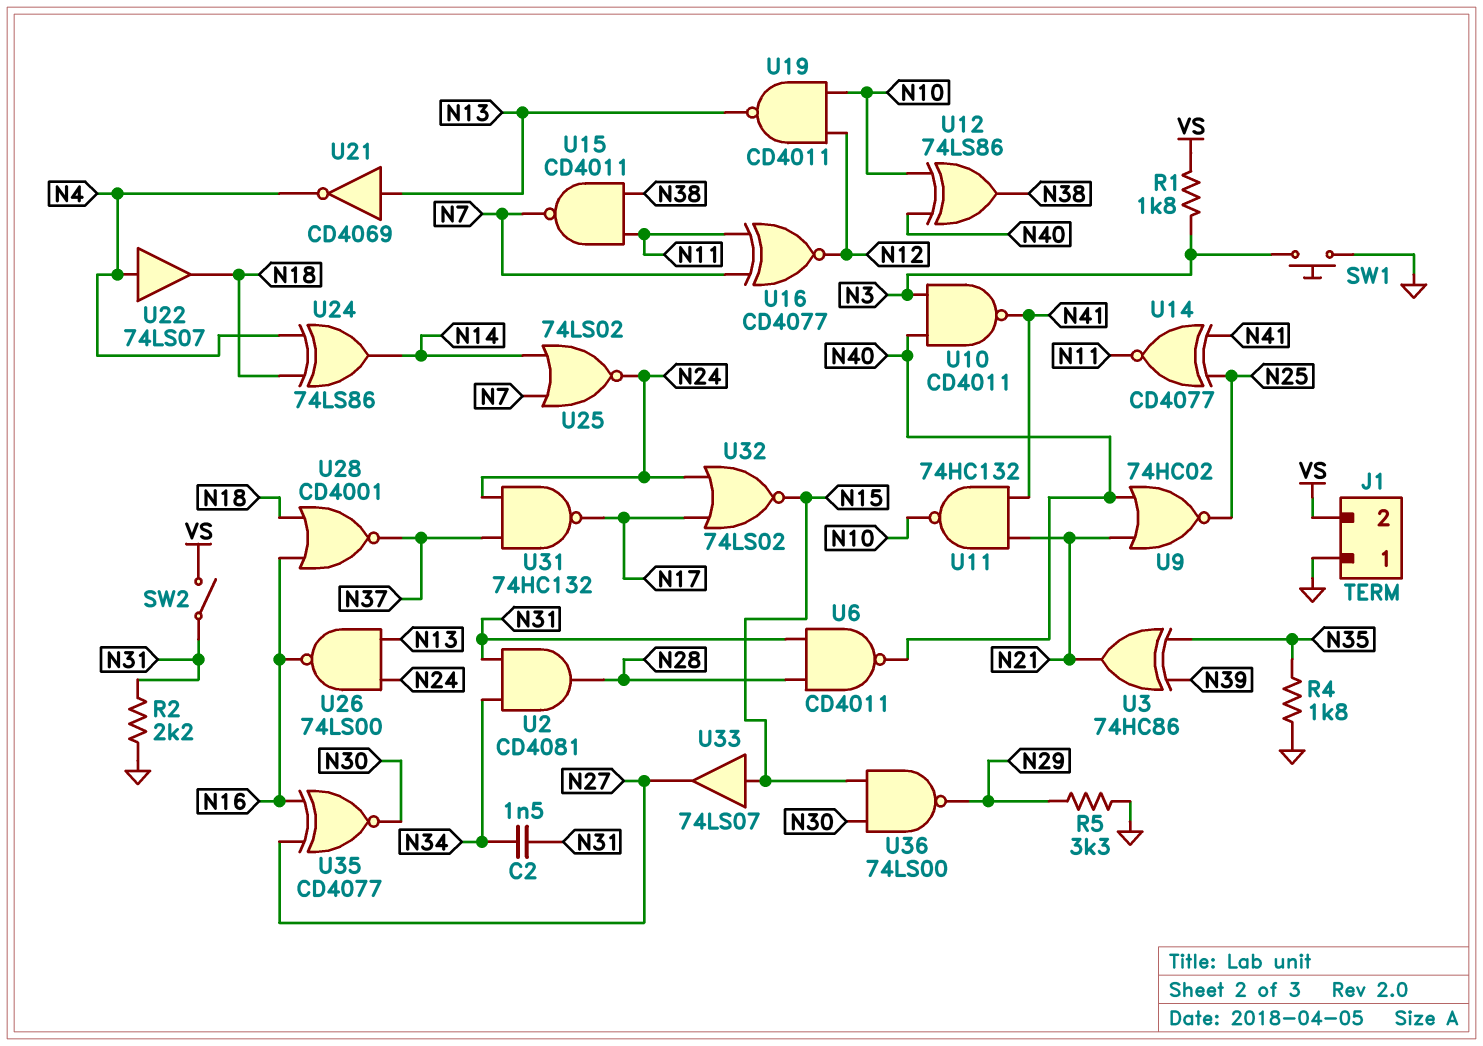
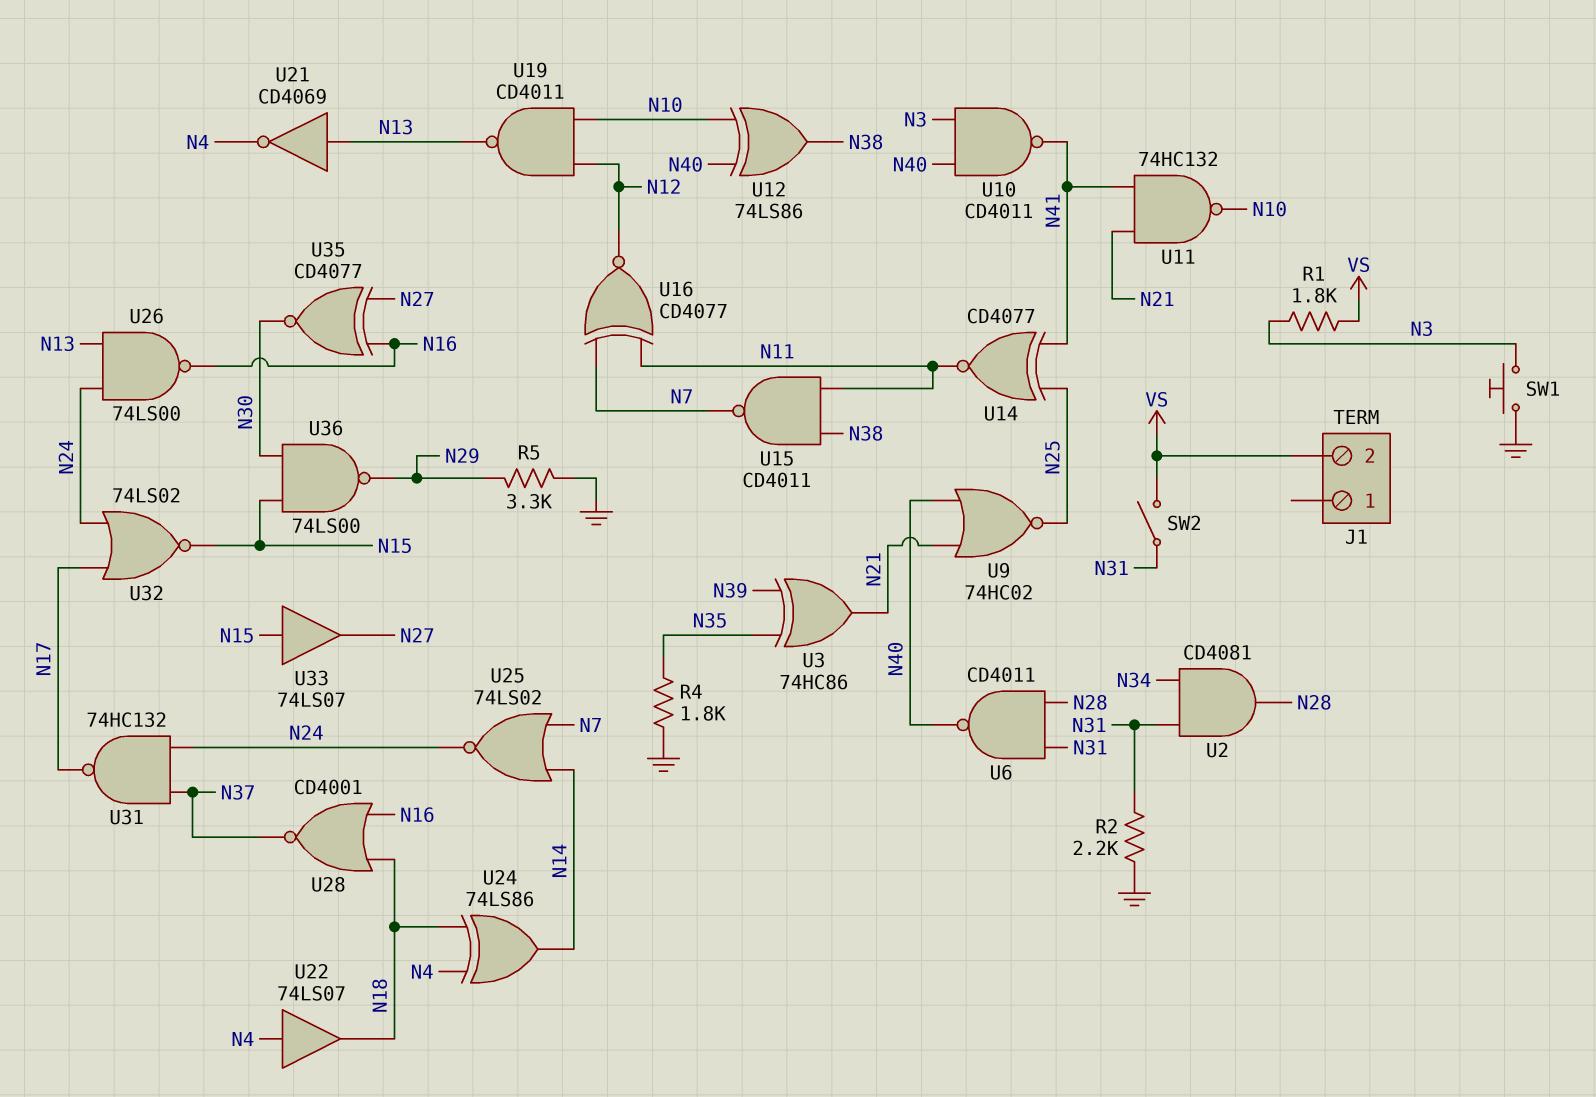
C2: 1.5nF (N31, N34) -> none
J1 pin 1: GND -> none

